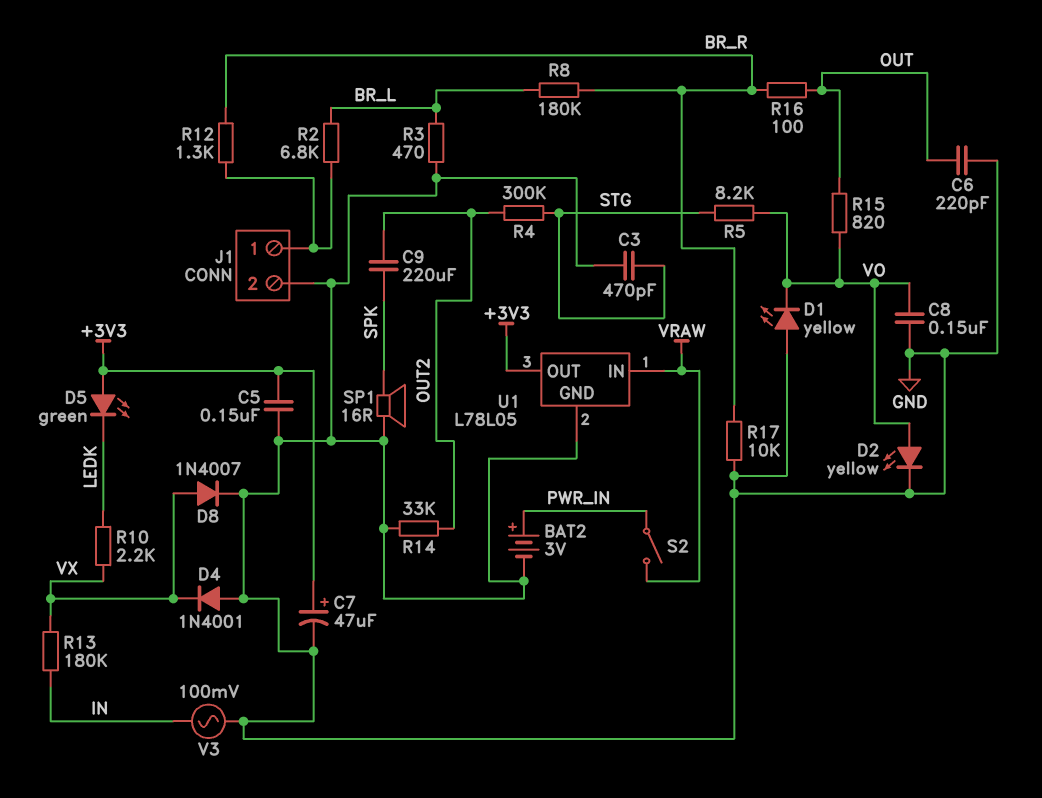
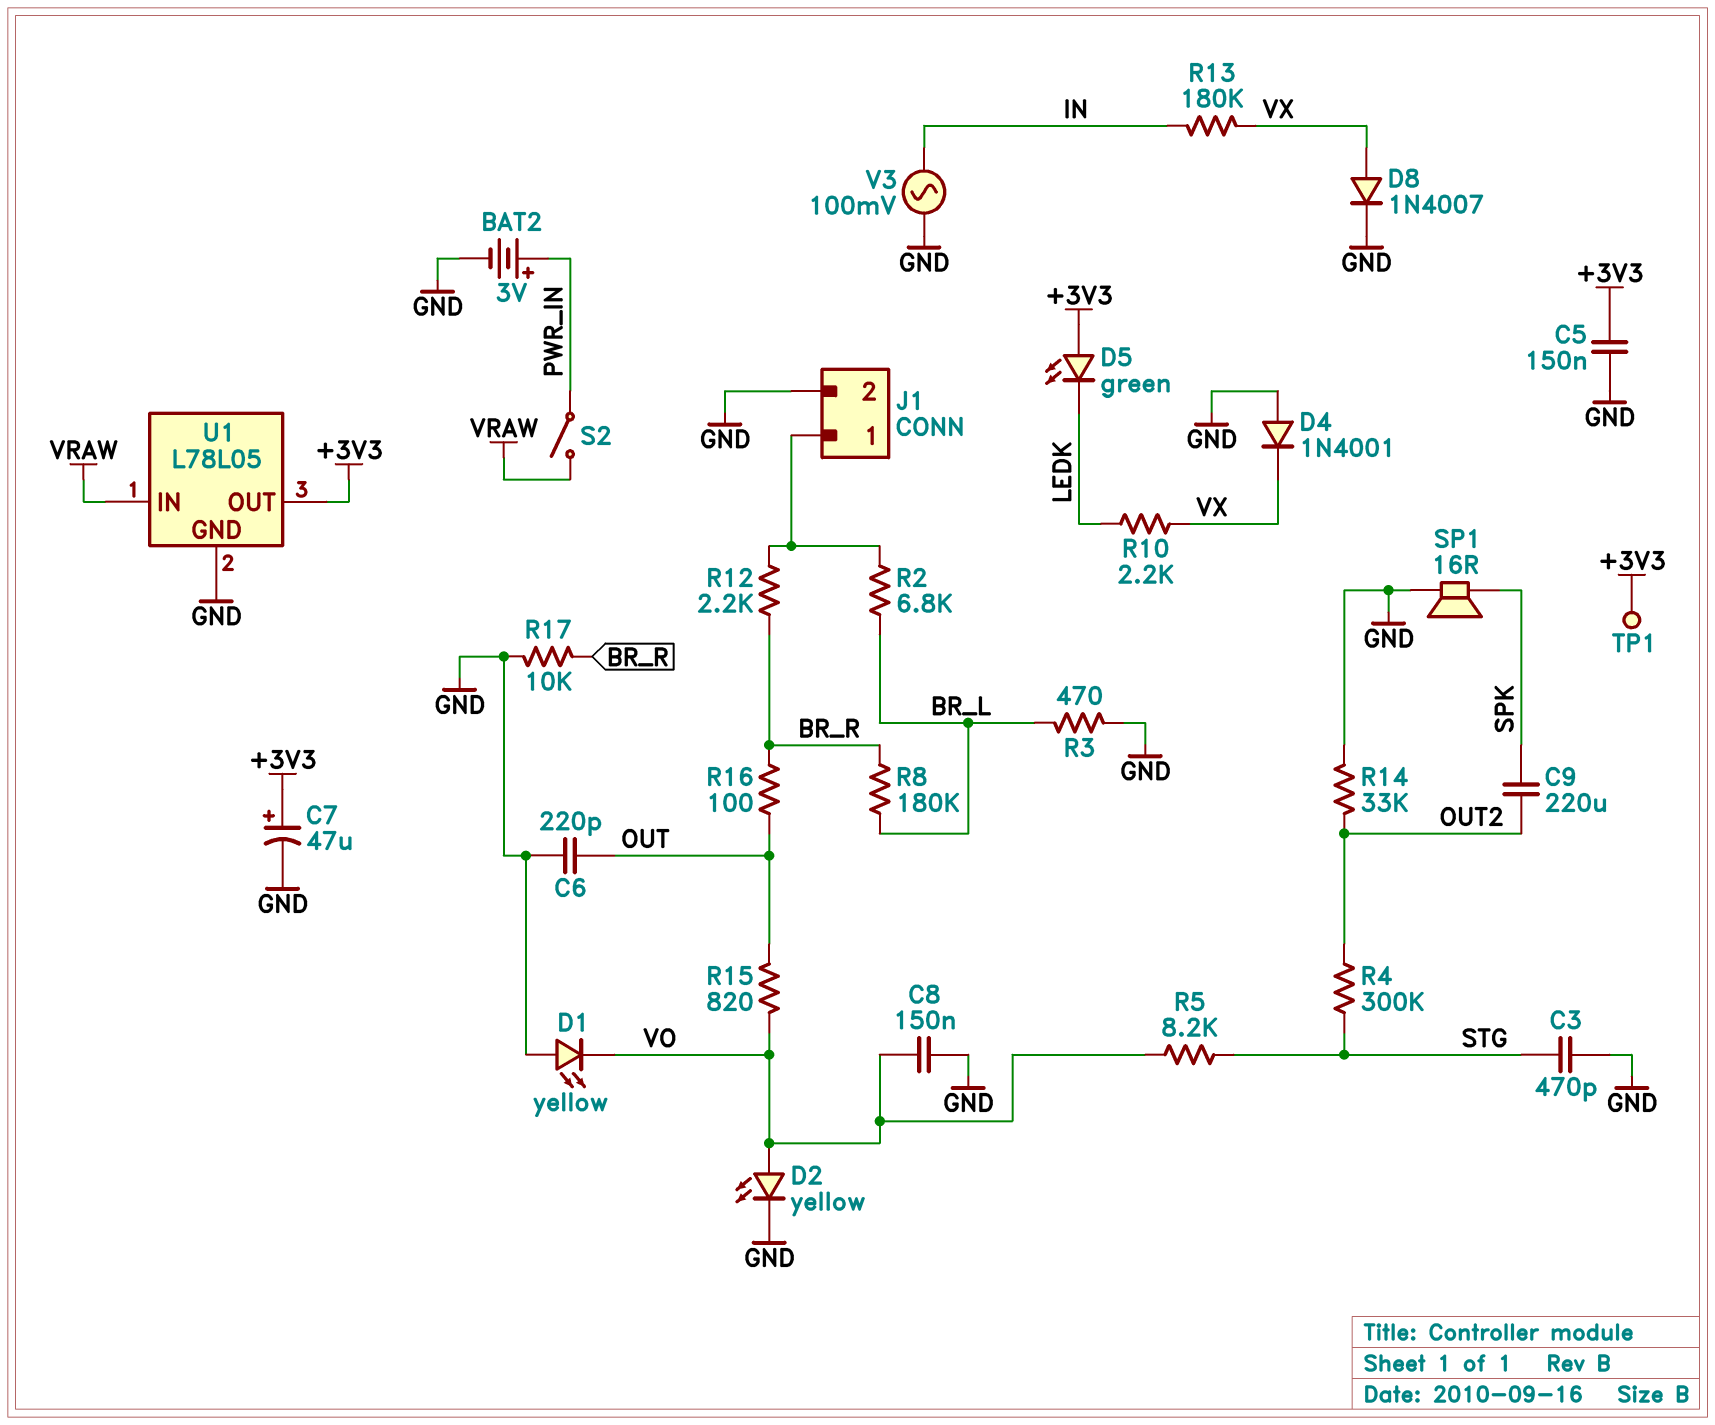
R12: 1.3k (BR_R, J1/1) -> 2.2k (BR_R, J1/1)
TP1: none -> test point (+3V3)

